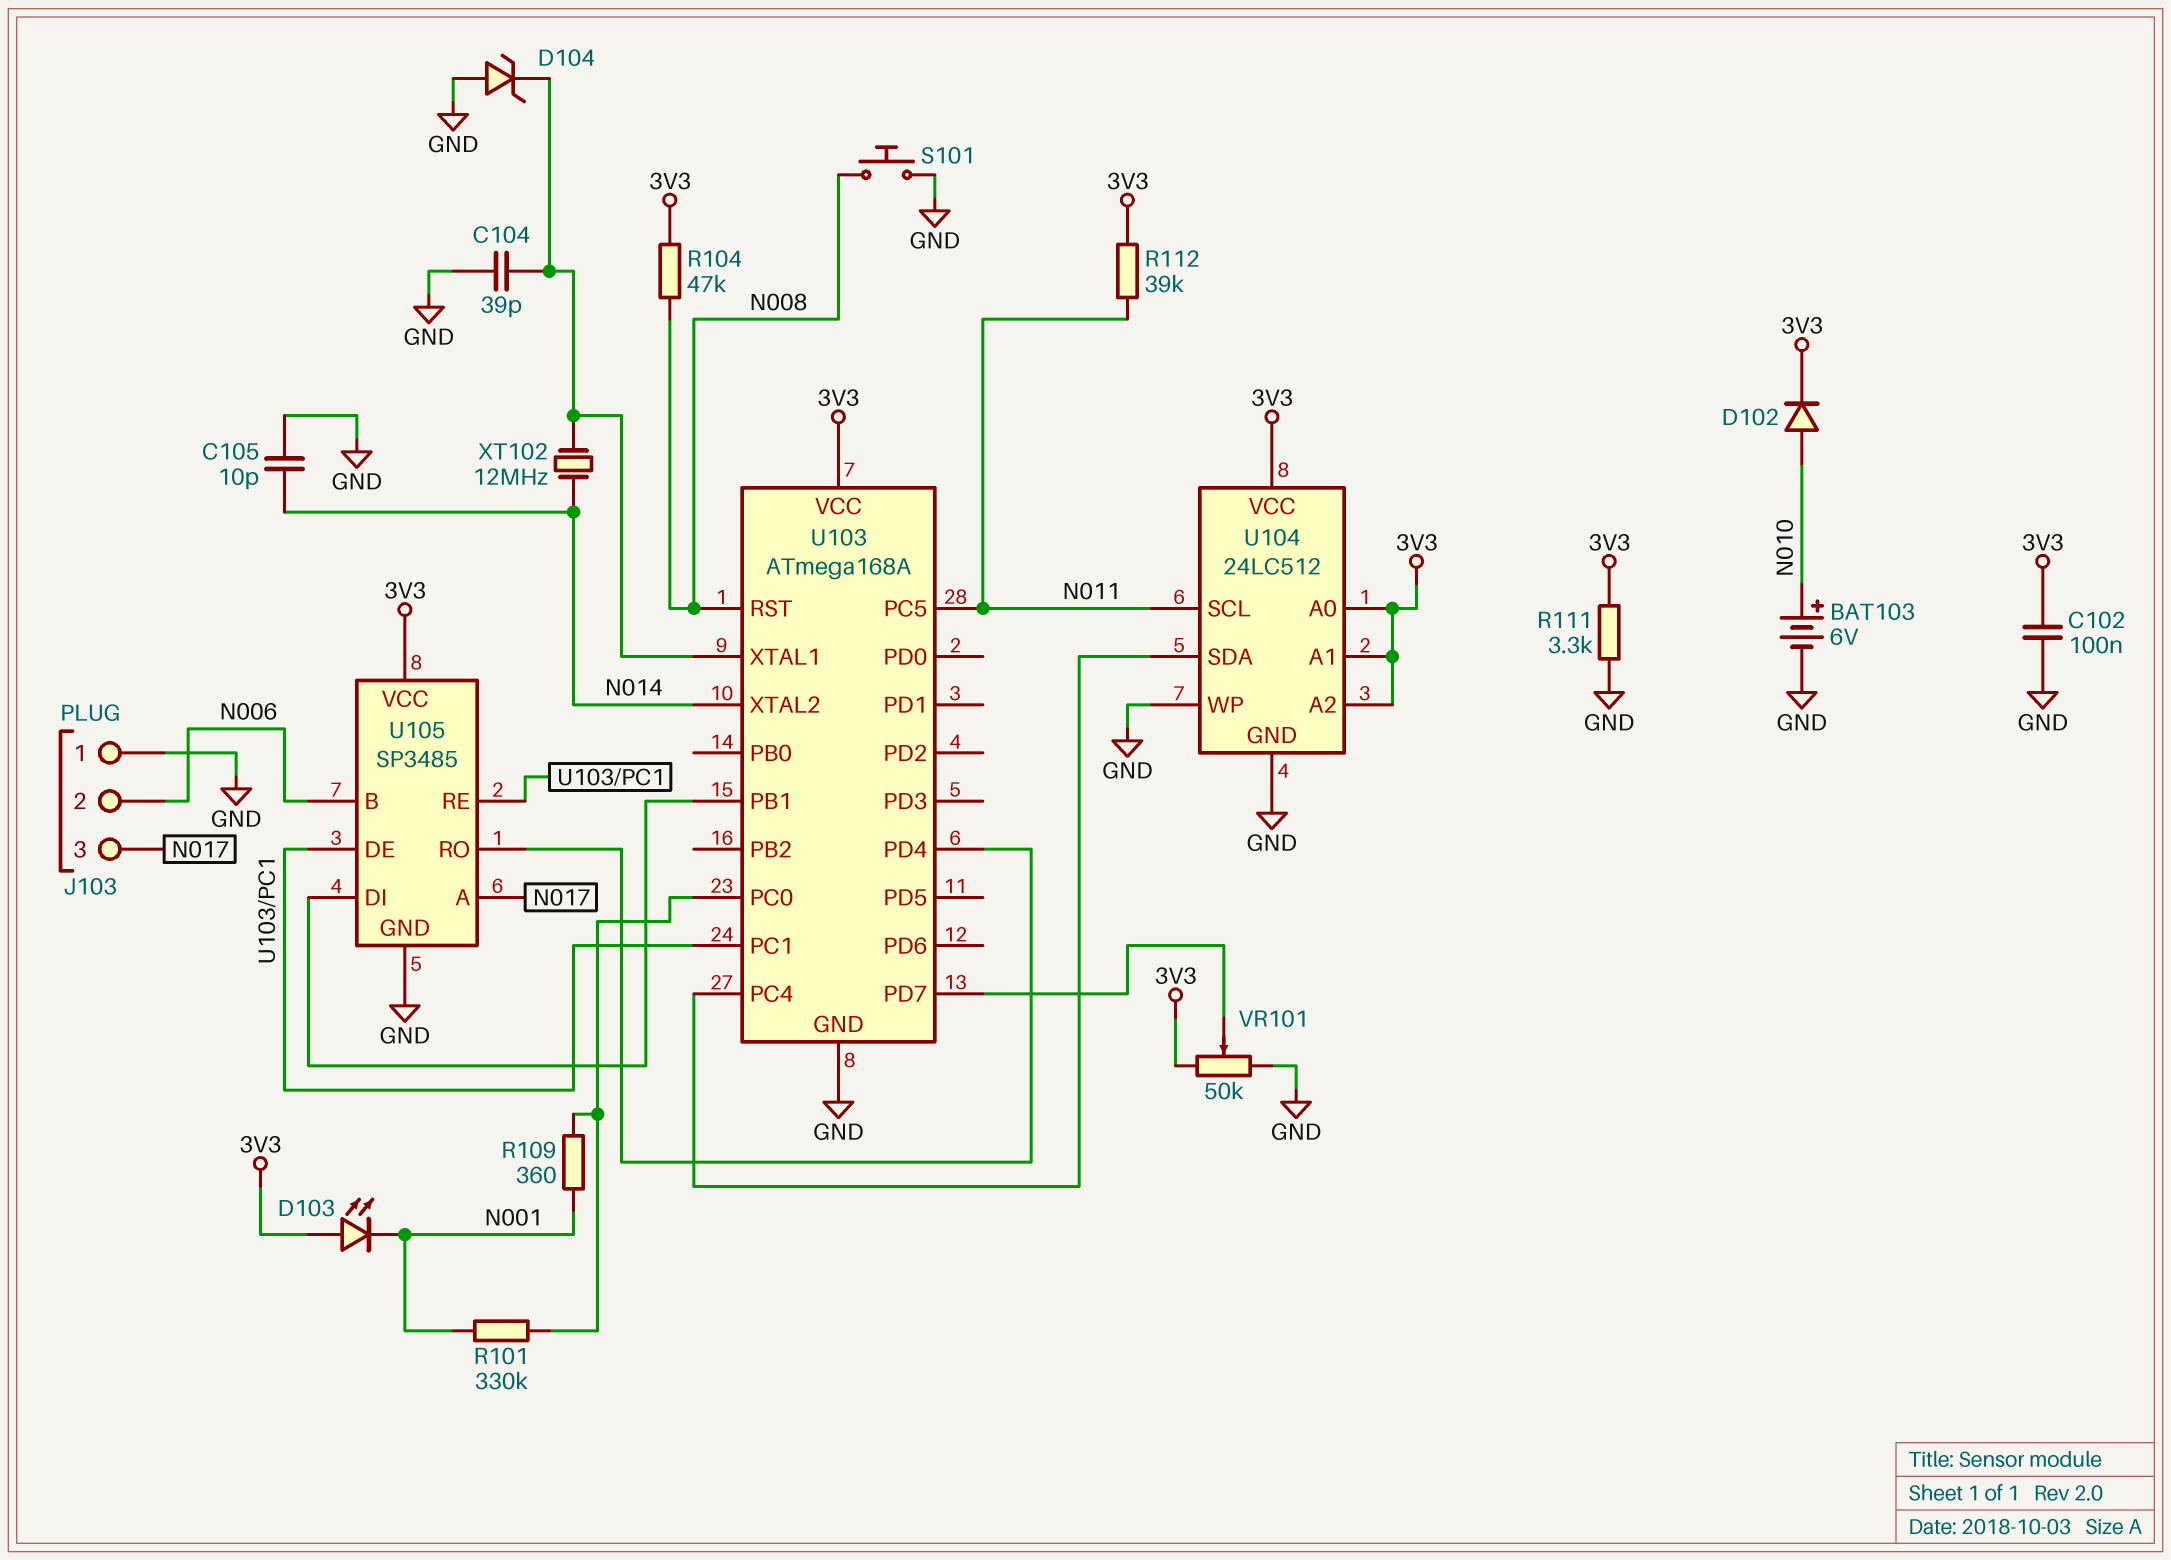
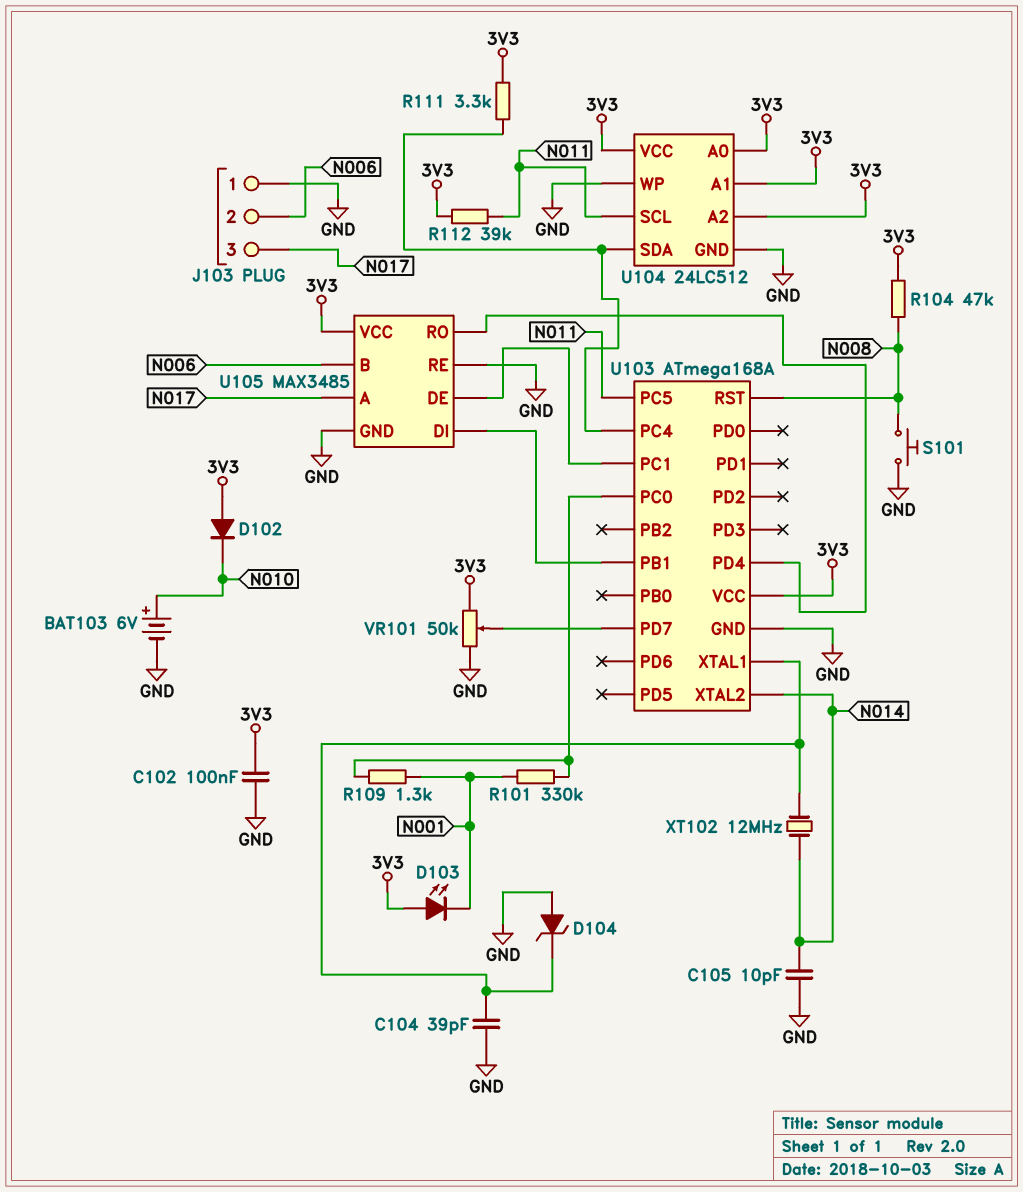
D102: diode (A N010, K 3V3) -> diode (A 3V3, K N010)
R109: 360 (N001, U103/PC0) -> 1.3k (N001, U103/PC0)
R111: 3.3k (3V3, GND) -> 3.3k (3V3, U103/PC4)
U105: SP3485 -> MAX3485
U105 pin RE: U103/PC1 -> GND

